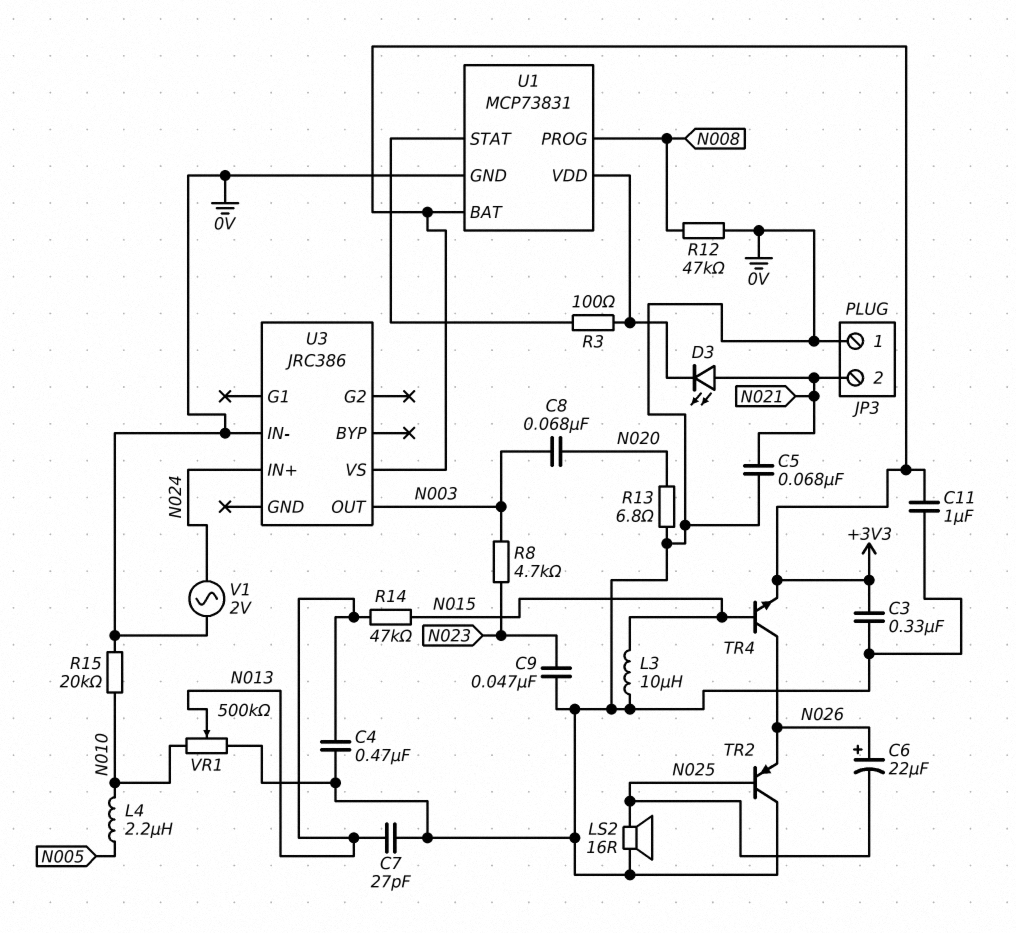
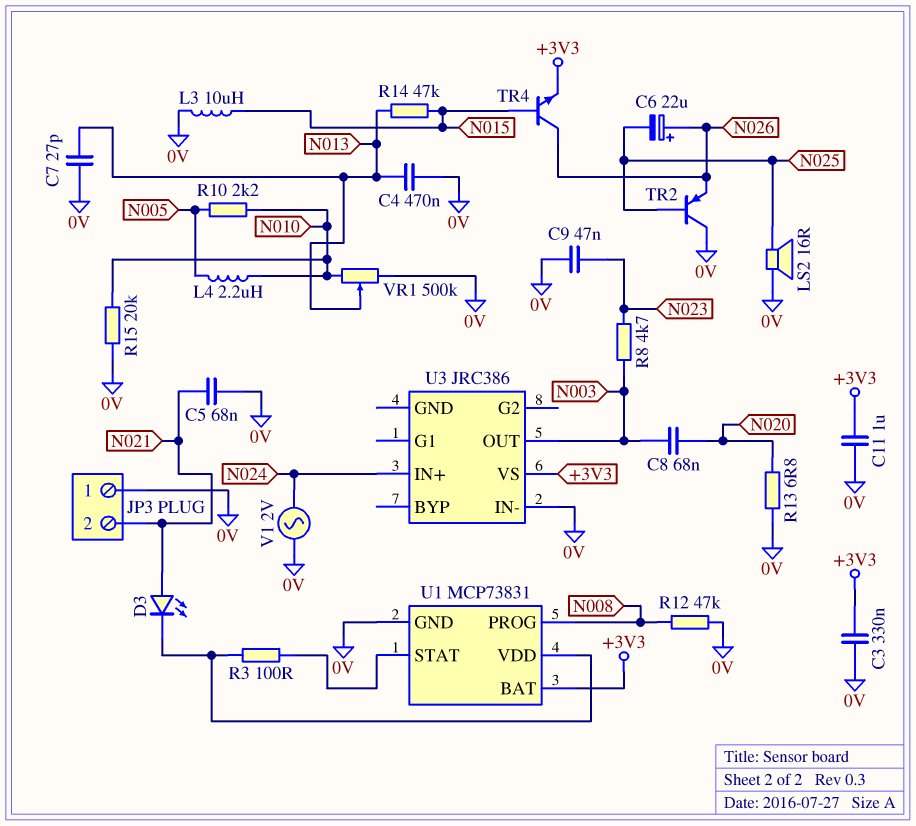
R10: none -> 2.2k (N005, N010)

